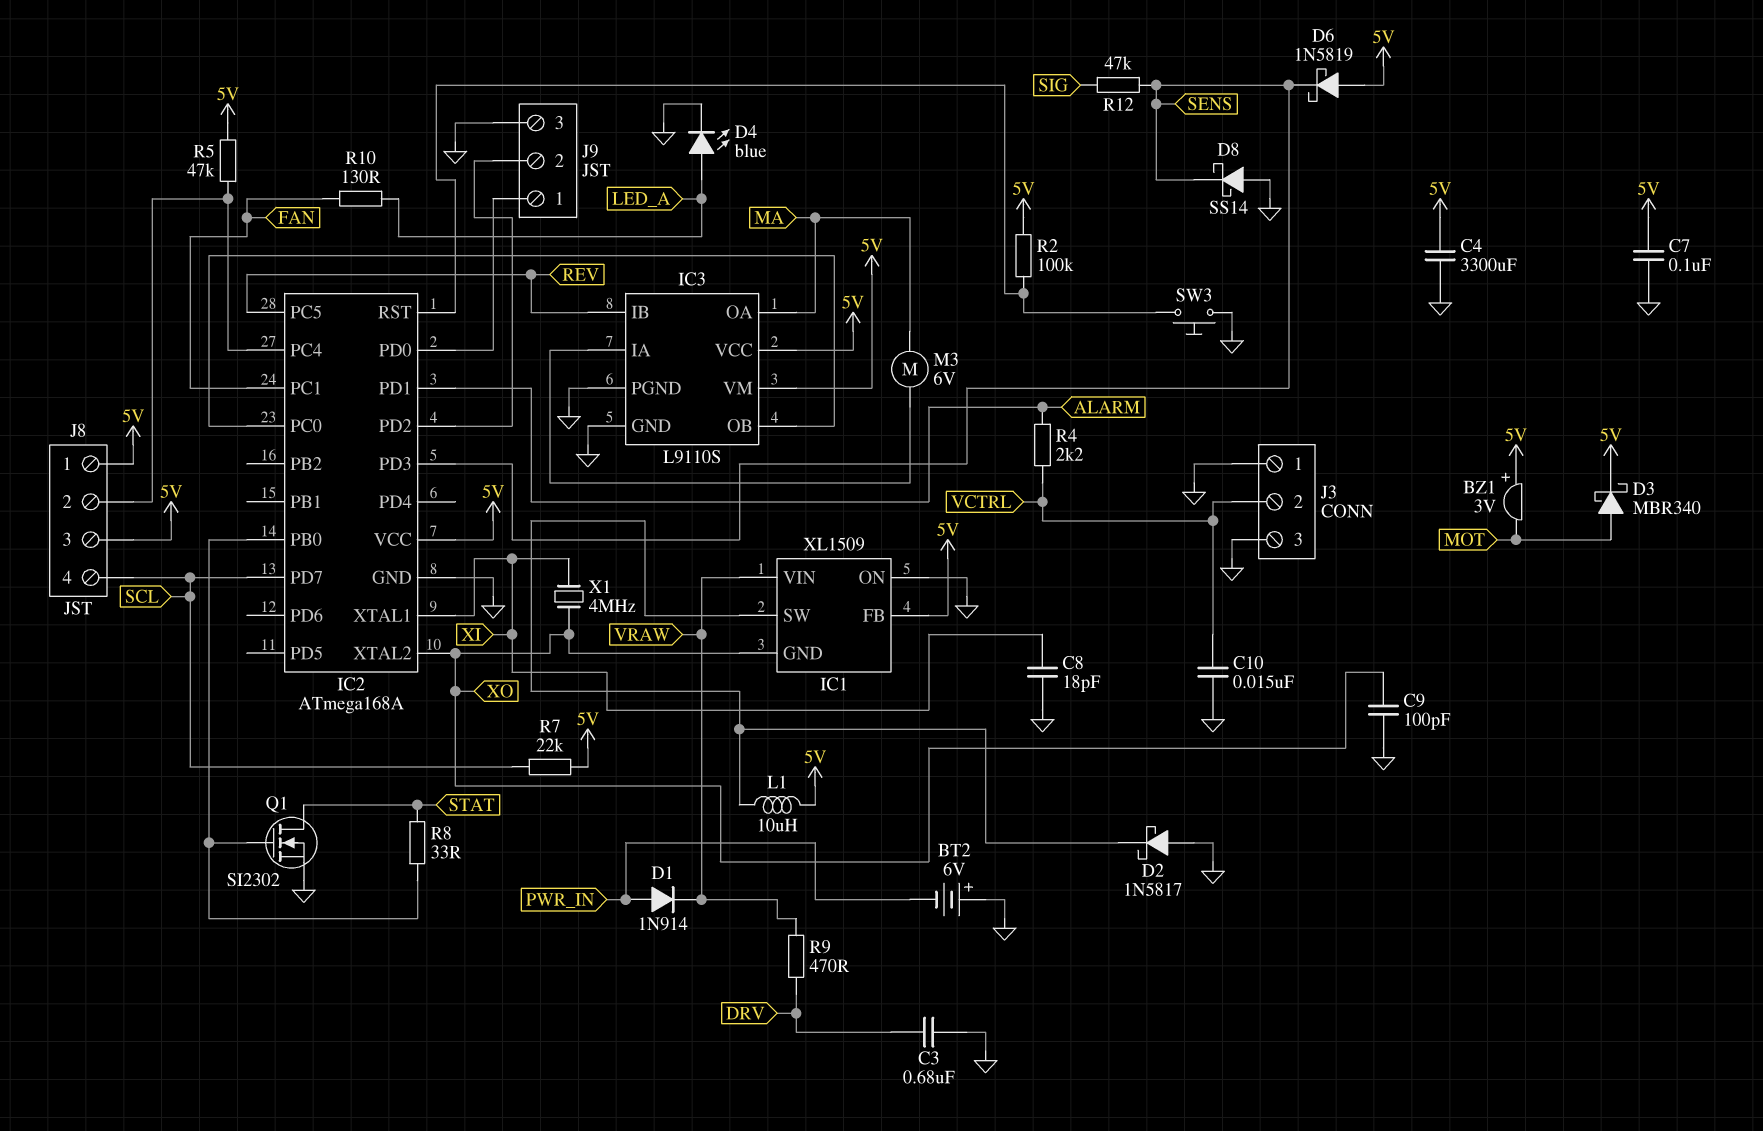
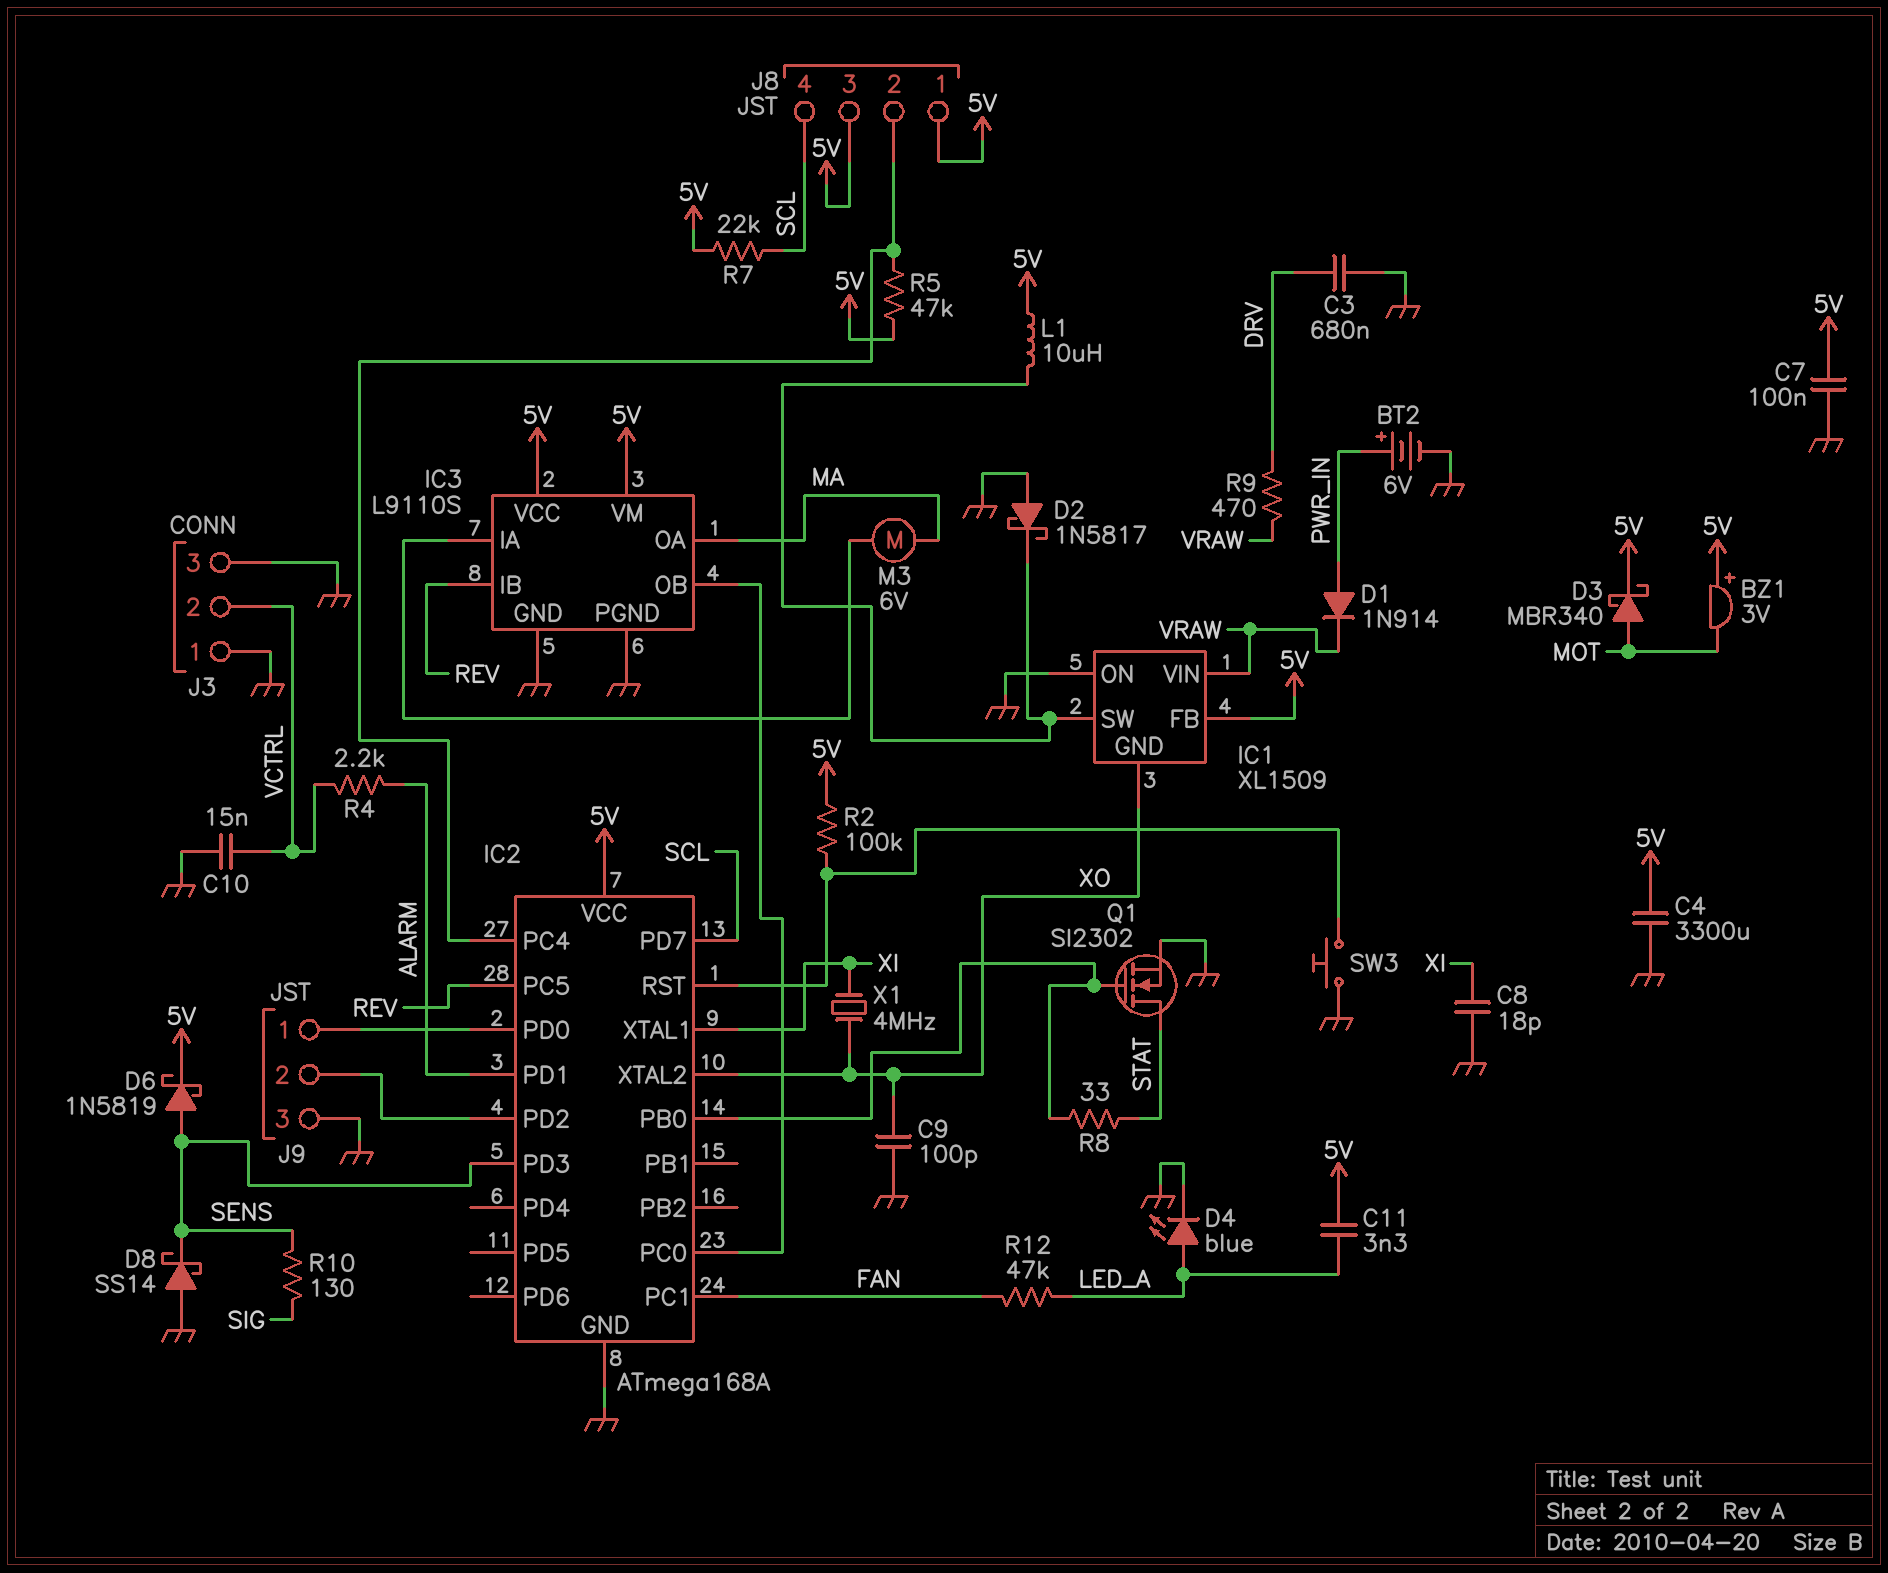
BT2: 6V (plus GND, minus PWR_IN) -> 6V (plus PWR_IN, minus GND)
C11: none -> 3.3nF (5V, LED_A)
D6: schottky 1N5819 (A 5V, K SENS) -> schottky 1N5819 (A SENS, K 5V)
R10: 130 (FAN, LED_A) -> 130 (SENS, SIG)
R12: 47k (SENS, SIG) -> 47k (FAN, LED_A)

